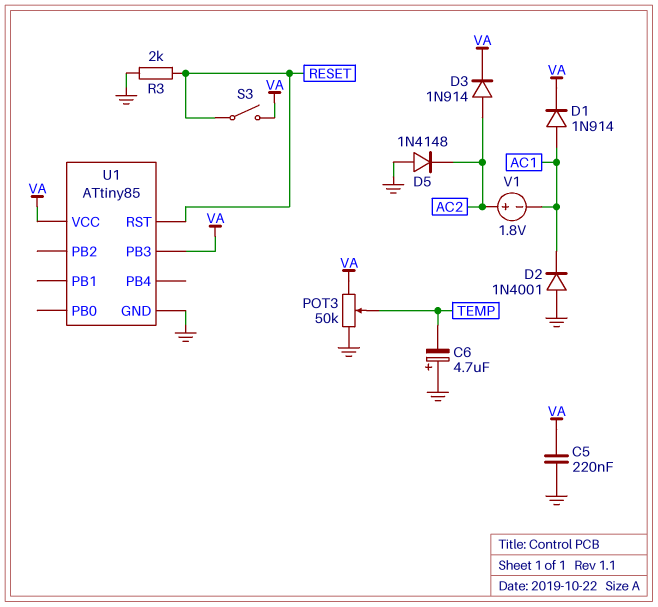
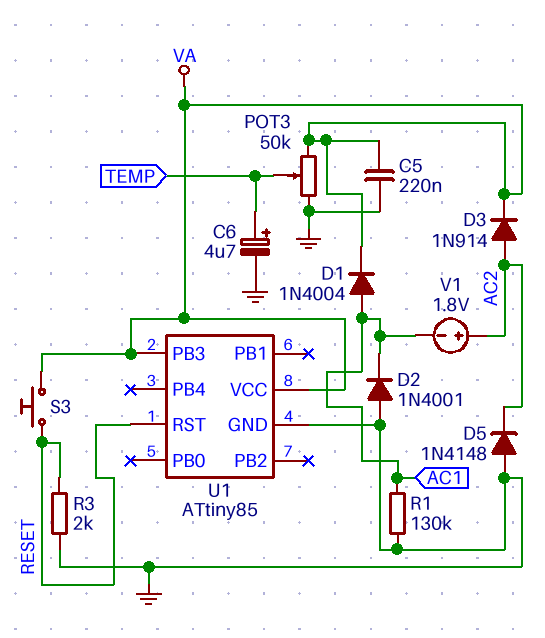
C6: 4.7uF (plus GND, minus TEMP) -> 4.7uF (plus TEMP, minus GND)
D1: diode 1N914 (A AC1, K VA) -> diode 1N4004 (A AC1, K VA)
R1: none -> 130k (AC1, GND)
S3: switch (RESET, VA) -> button (RESET, VA)

